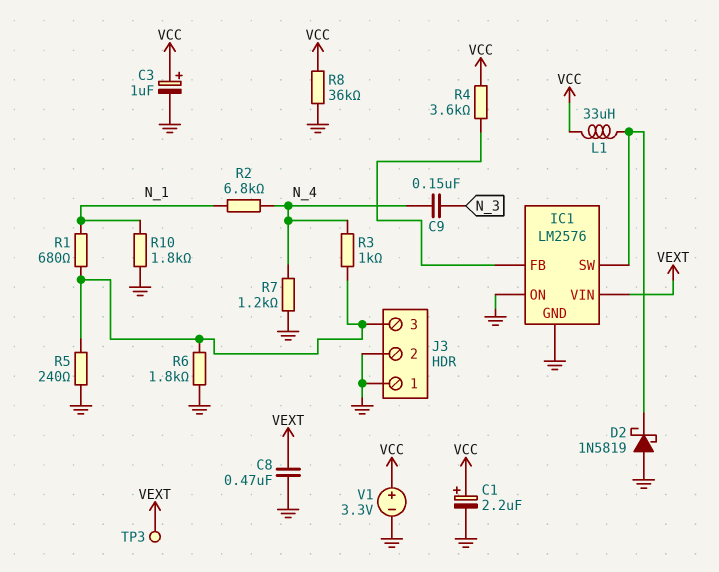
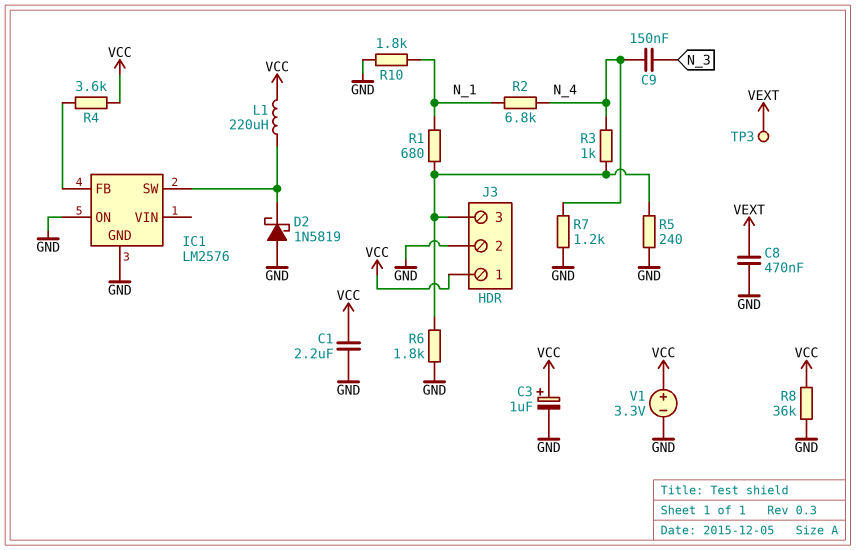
C1: 2.2uF (plus VCC, minus GND) -> 2.2uF (GND, VCC)
IC1 pin VIN: VEXT -> none
J3 pin 1: GND -> VCC
L1: 33uH (IC1/SW, VCC) -> 220uH (IC1/SW, VCC)

